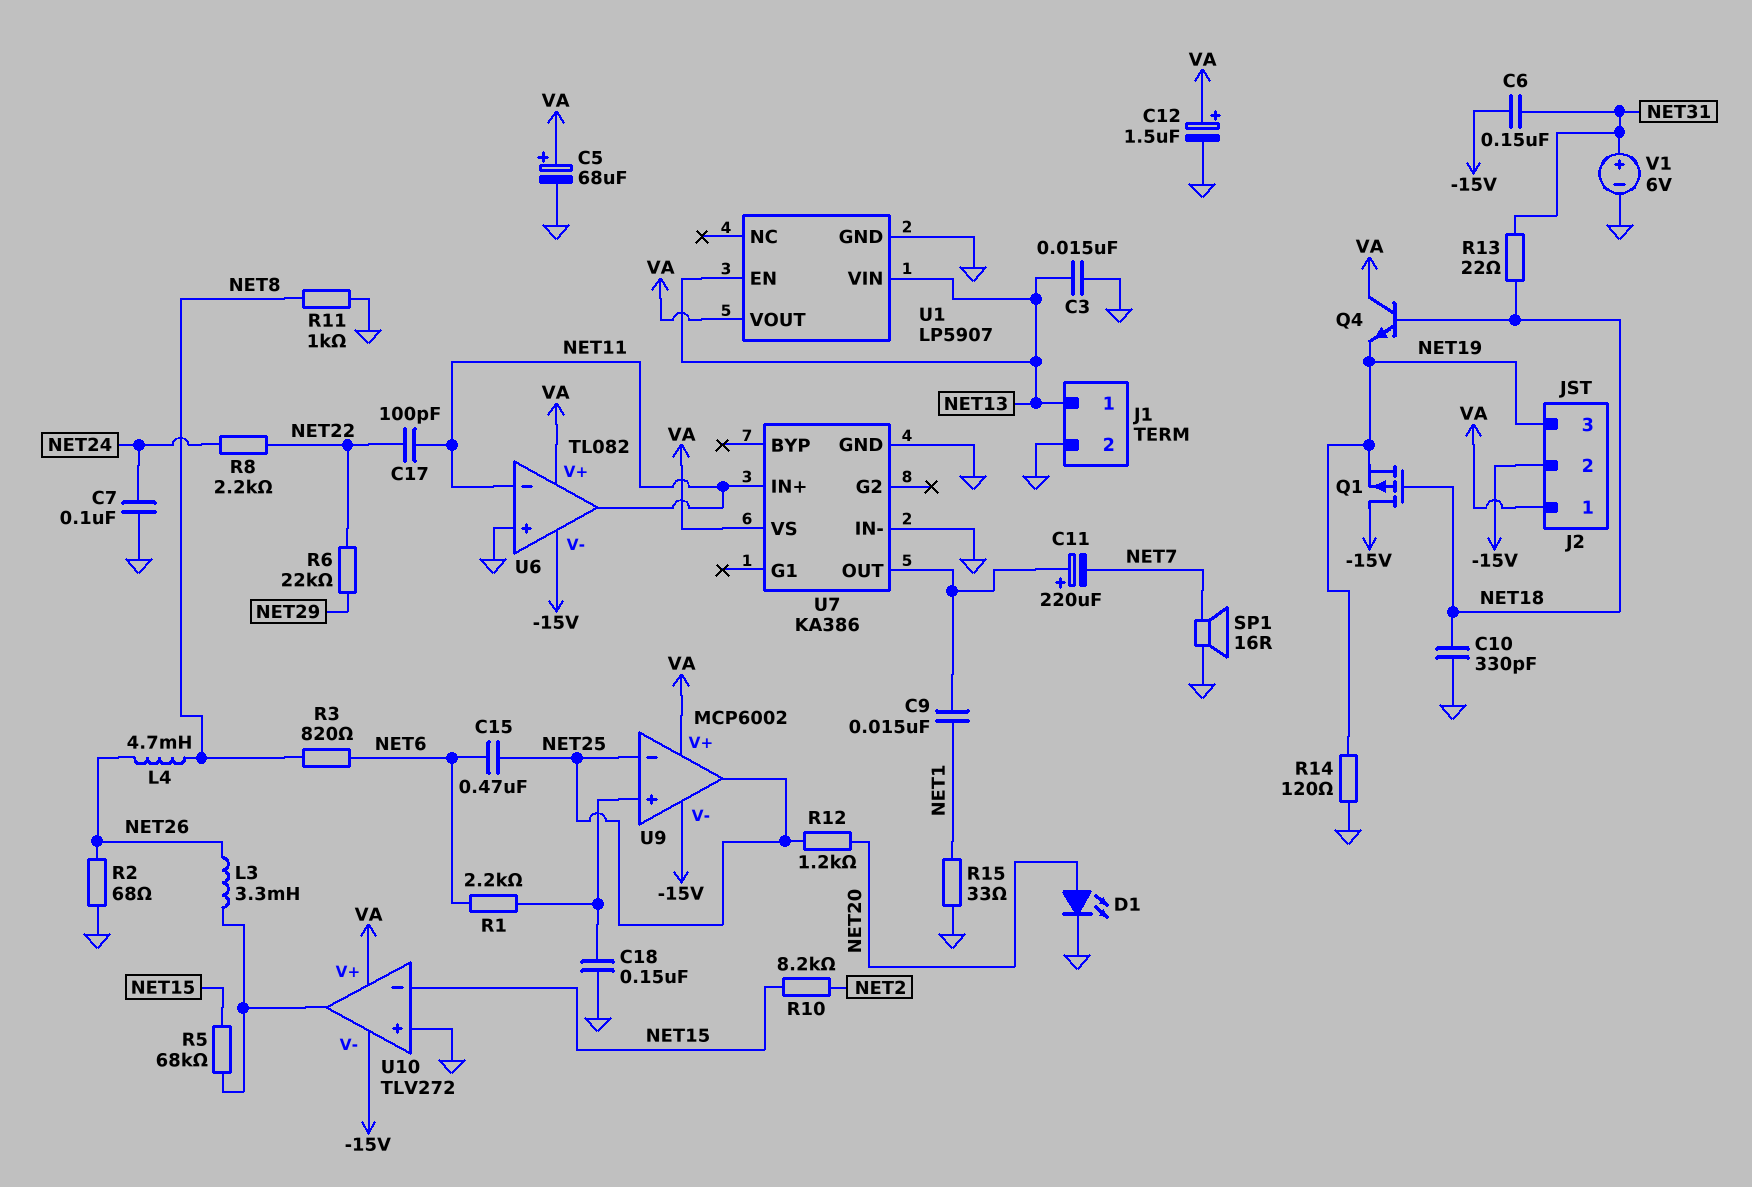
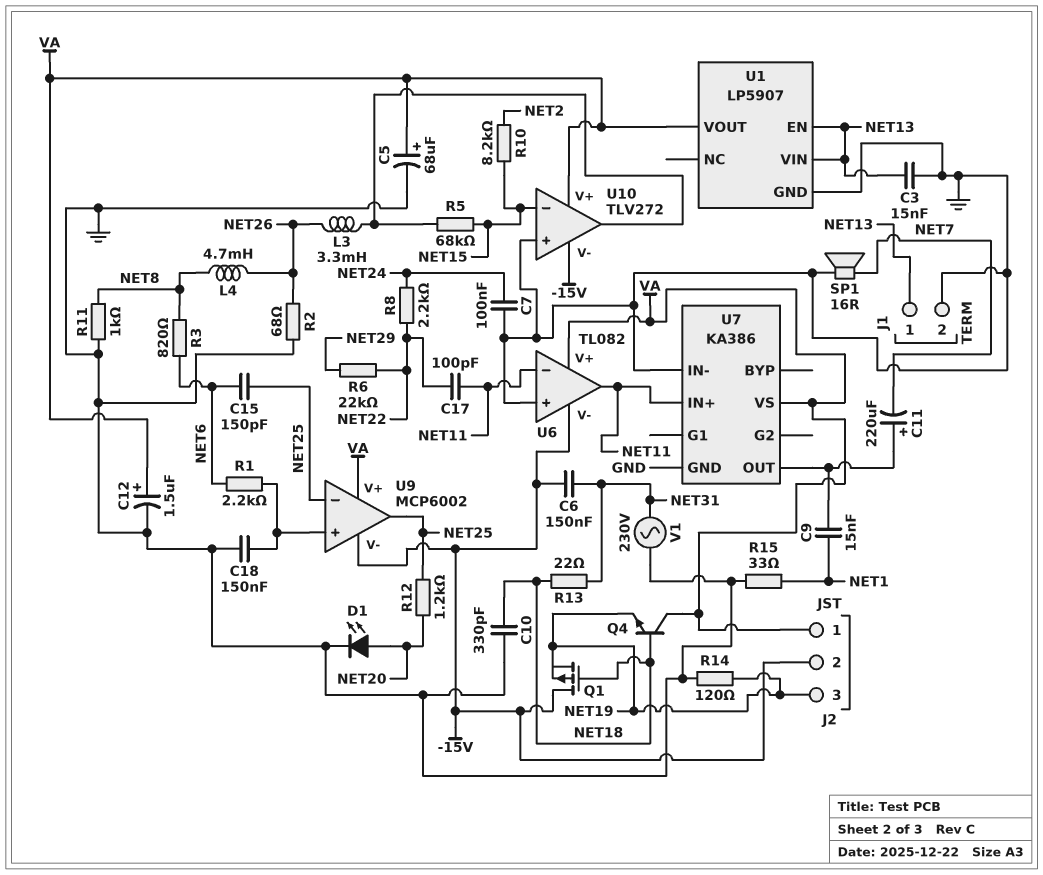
C15: 470nF (NET6, NET25) -> 150pF (NET6, NET25)
V1: 6V (plus NET31, minus GND) -> AC 230V (GND, NET31)

